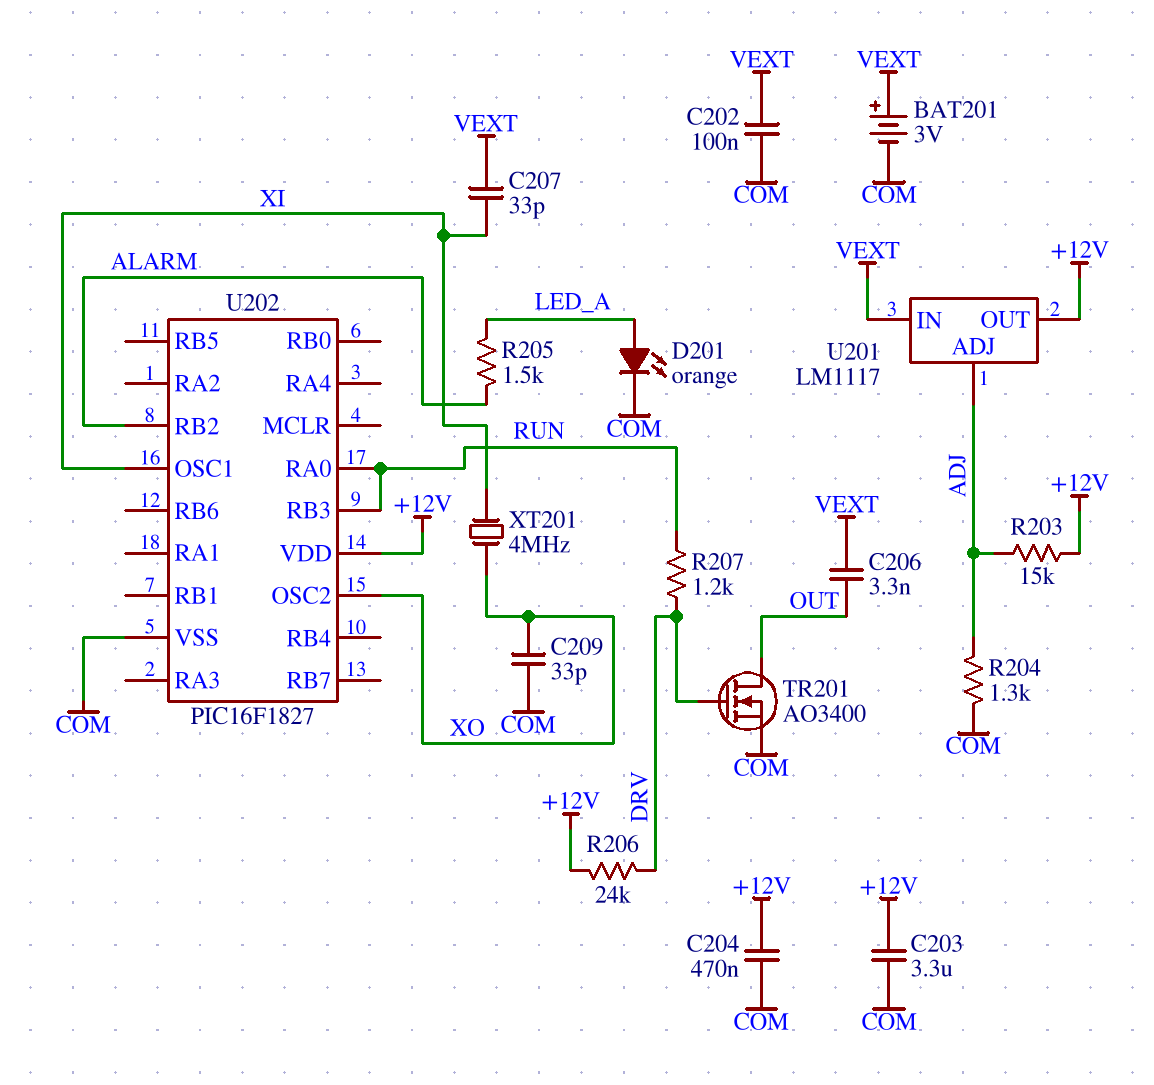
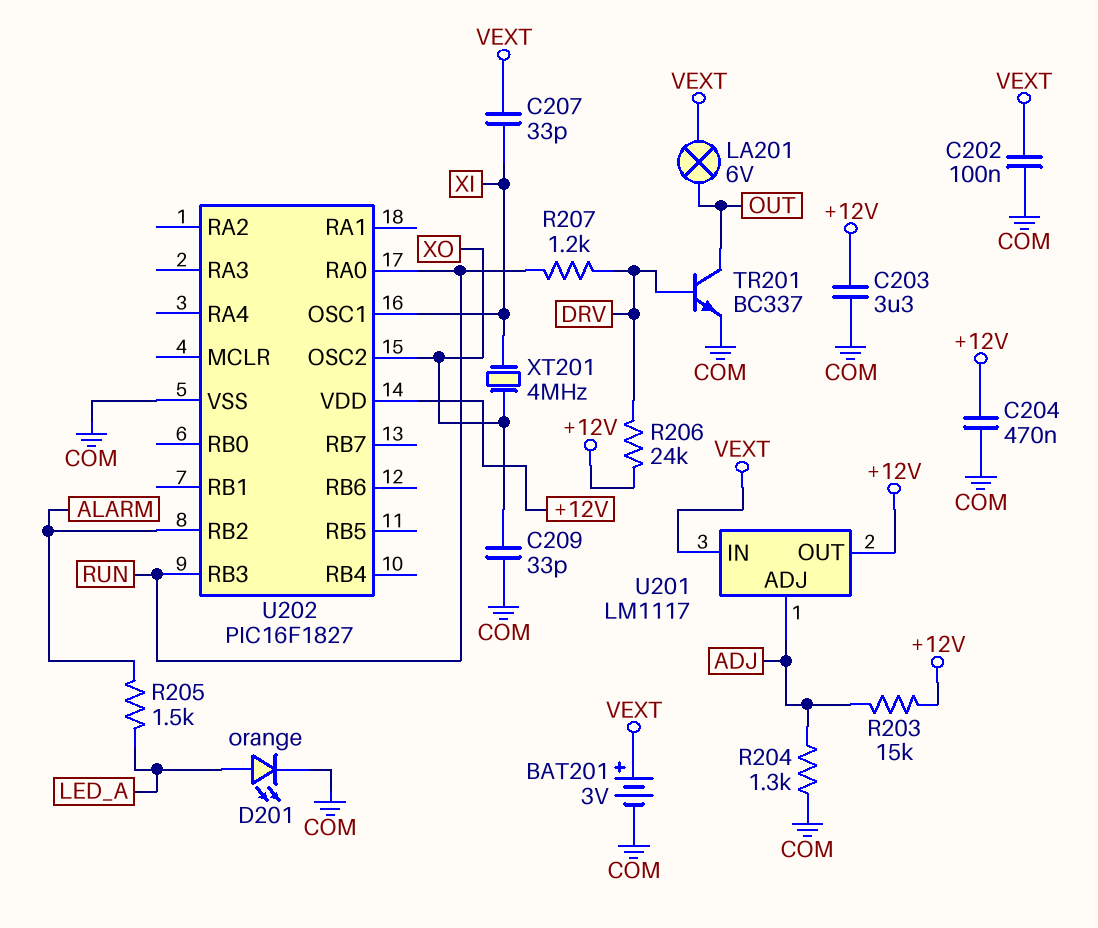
C206: 3.3nF (OUT, VEXT) -> none
LA201: none -> lamp 6V (OUT, VEXT)
TR201: NMOS AO3400 (G DRV, D OUT, S COM) -> NPN BC337 (B DRV, C OUT, E COM)

